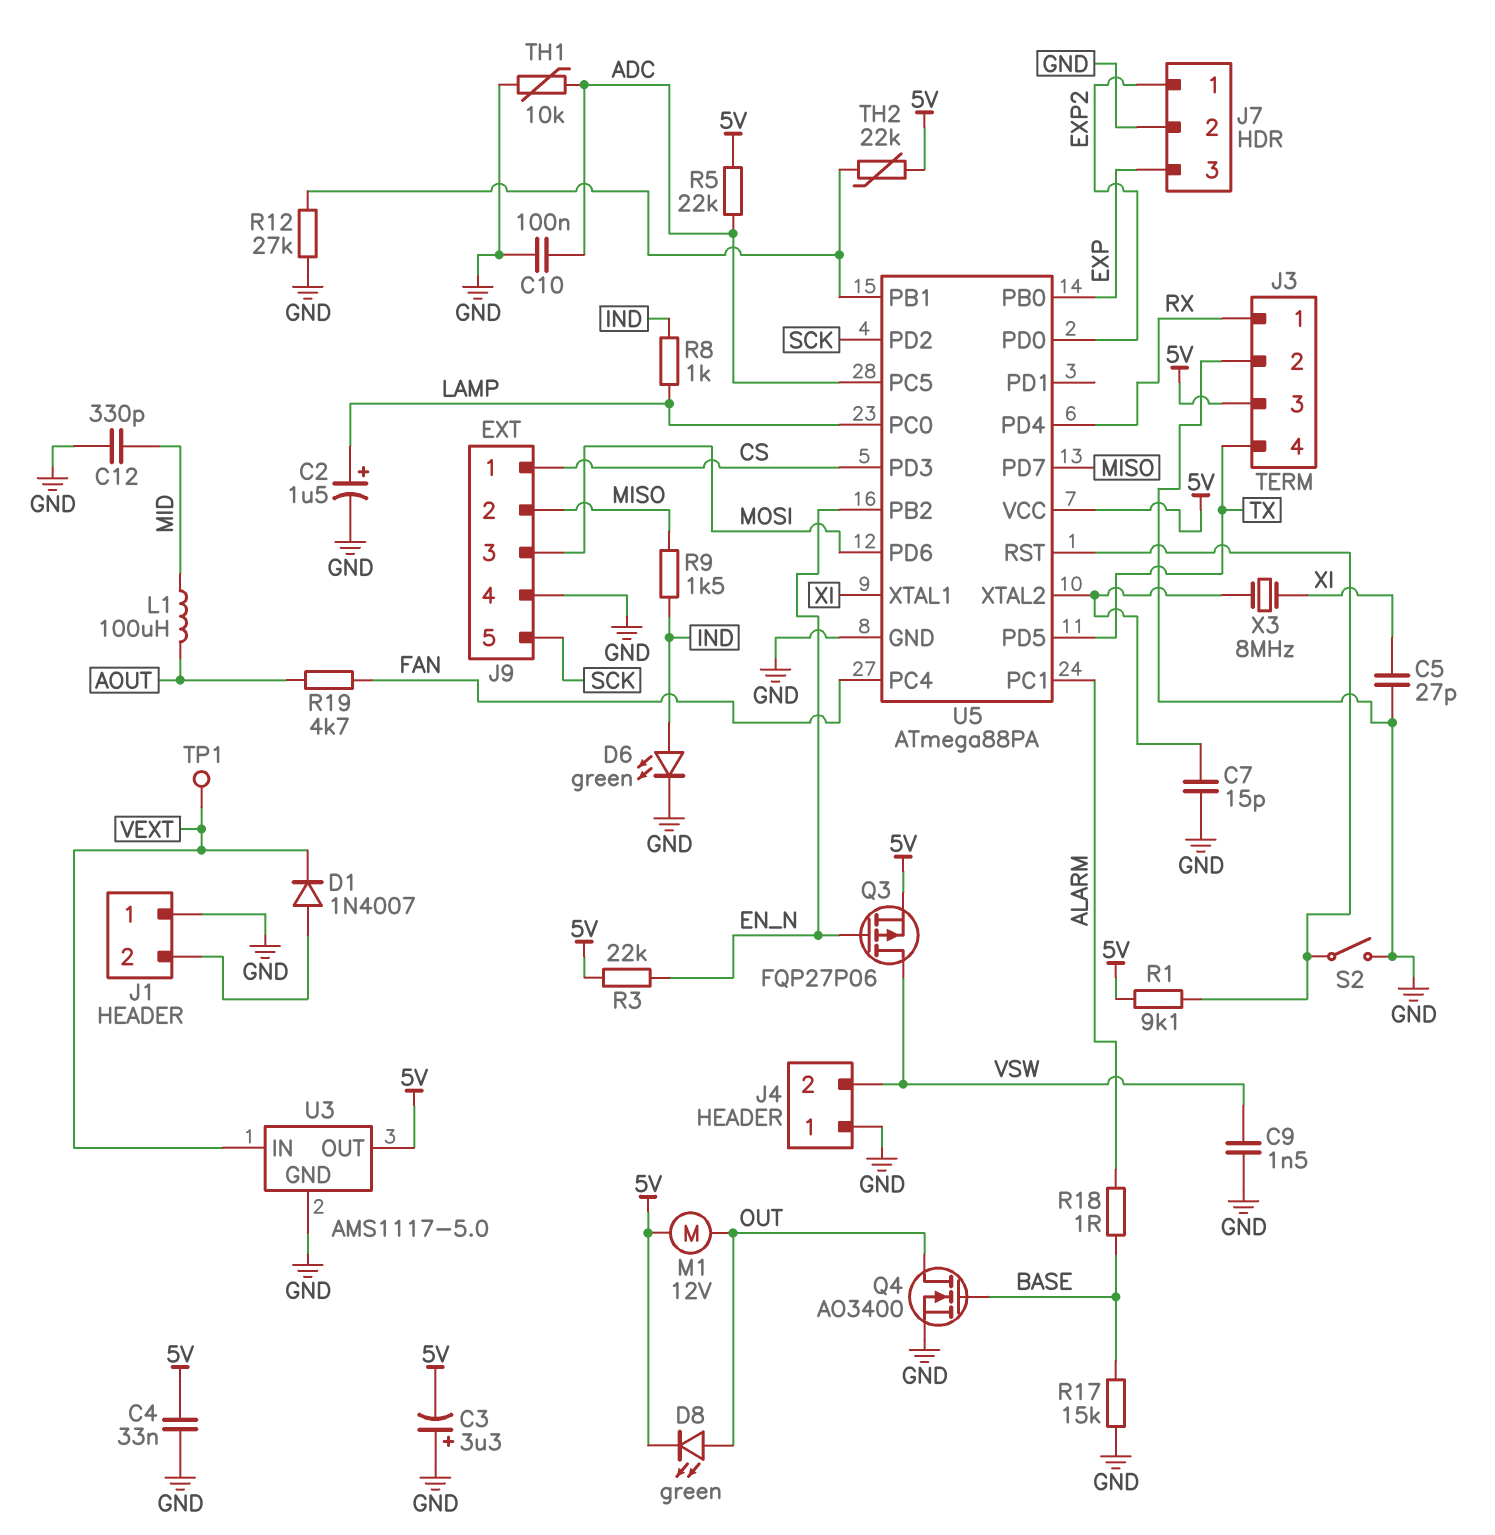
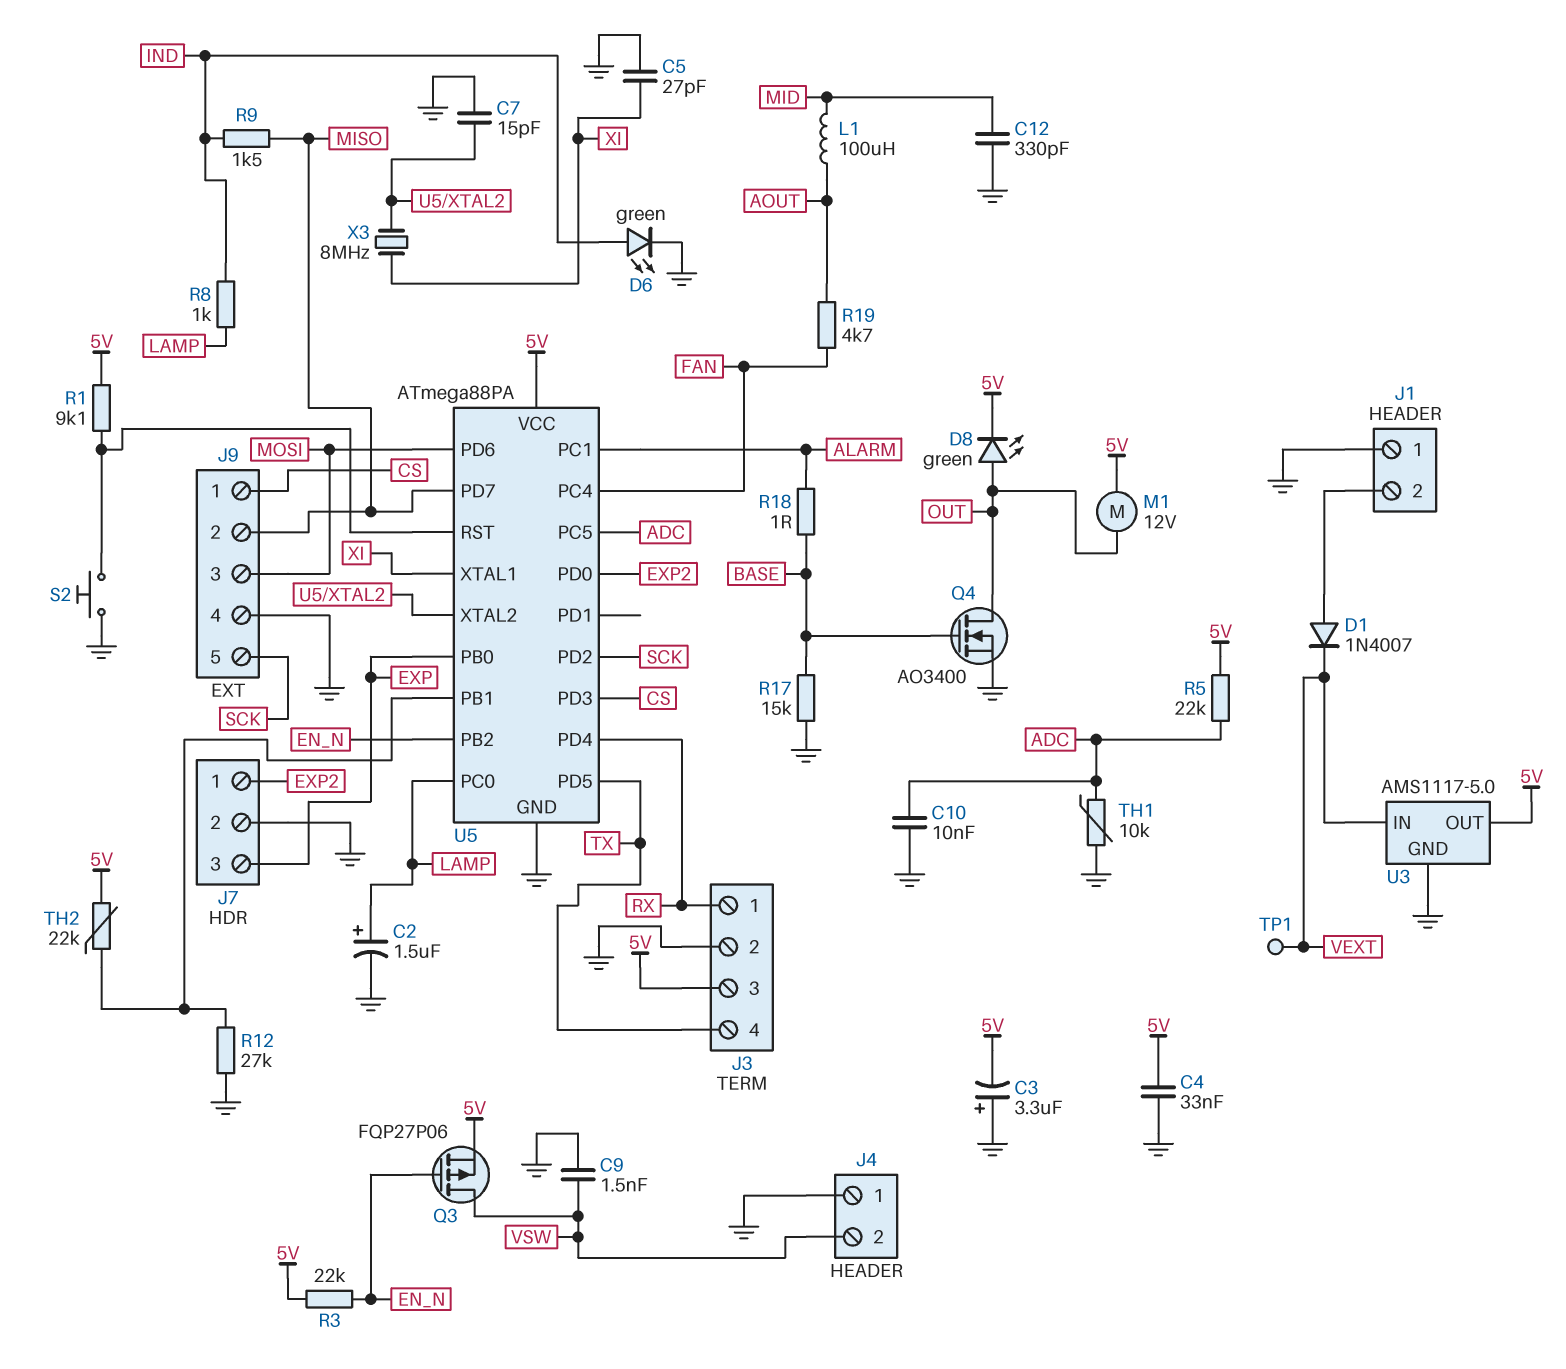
C10: 100nF (ADC, GND) -> 10nF (ADC, GND)
S2: switch (GND, U5/RST) -> button (GND, U5/RST)

